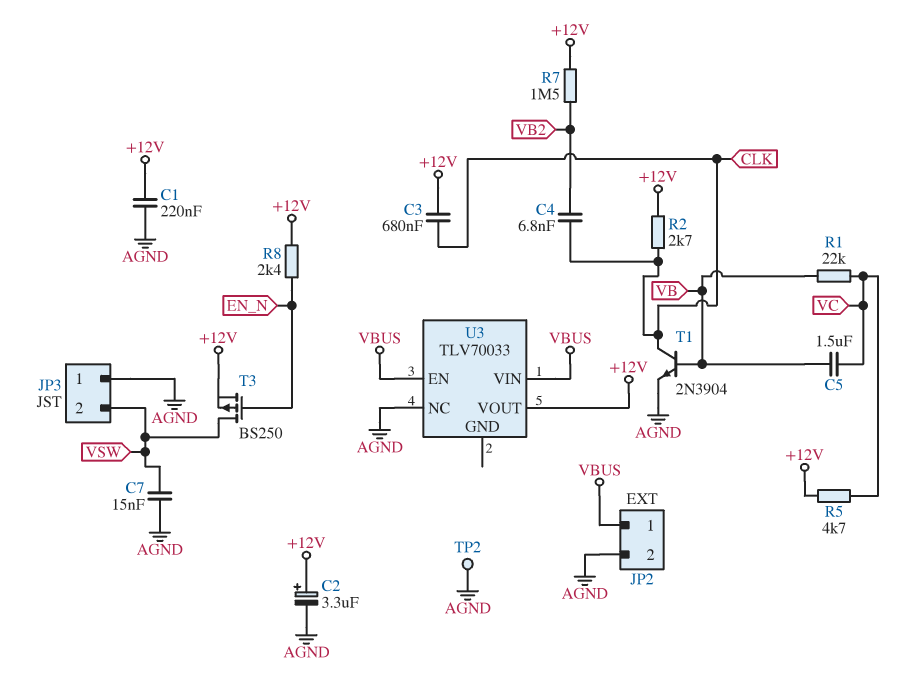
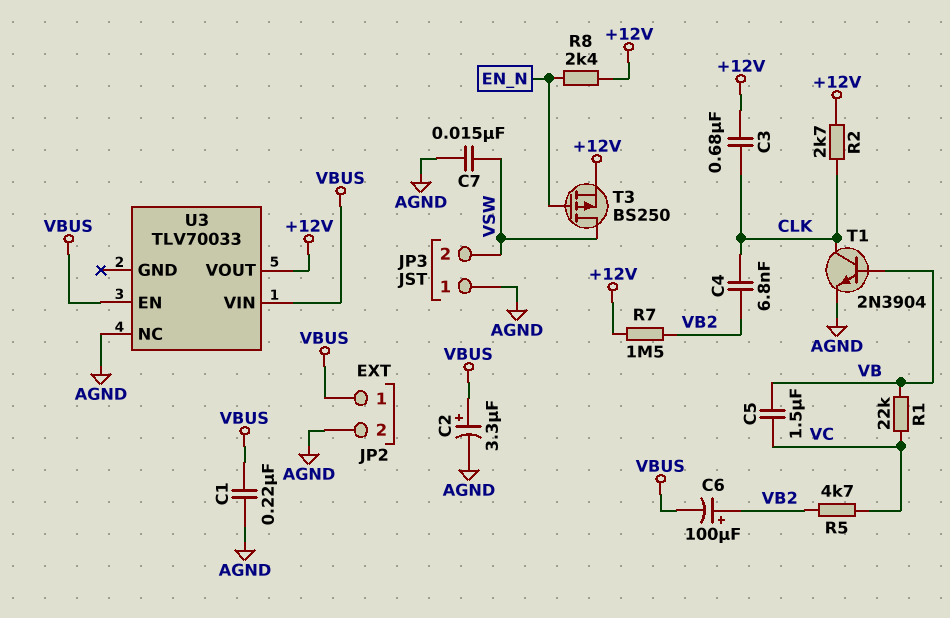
C1: 220nF (+12V, AGND) -> 220nF (AGND, VBUS)
C2: 3.3uF (plus +12V, minus AGND) -> 3.3uF (plus VBUS, minus AGND)
C6: none -> 100uF (plus VB2, minus VBUS)
R5: 4.7k (+12V, VC) -> 4.7k (VB2, VC)
TP2: test point (AGND) -> none

